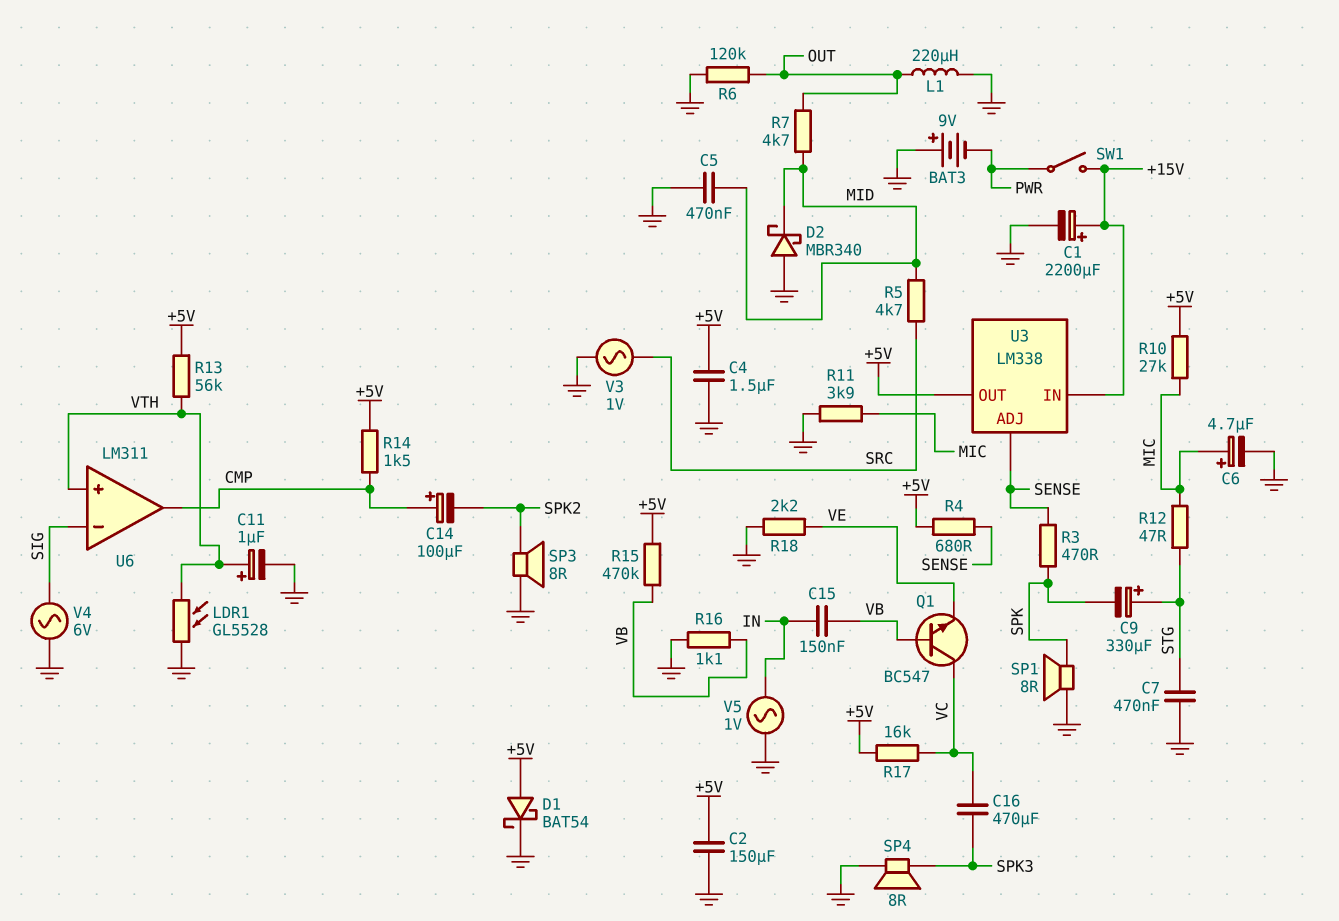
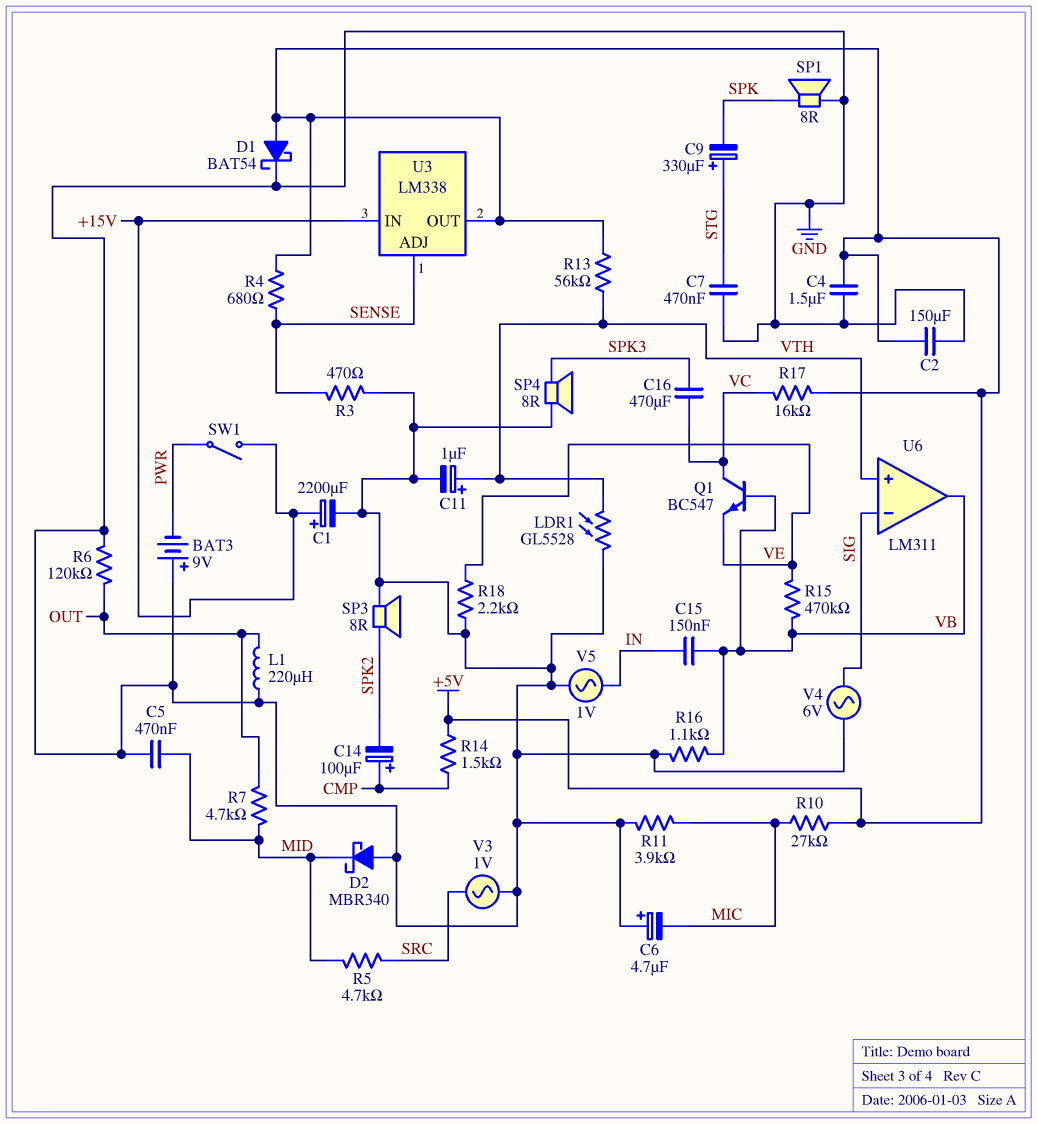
C6: 4.7uF (plus MIC, minus GND) -> 4.7uF (plus GND, minus MIC)
R3: 470 (SENSE, SPK) -> 470 (GND, SENSE)
R12: 47 (MIC, STG) -> none
R15: 470k (+5V, VB) -> 470k (VB, VE)
U6 pin out: CMP -> VB

